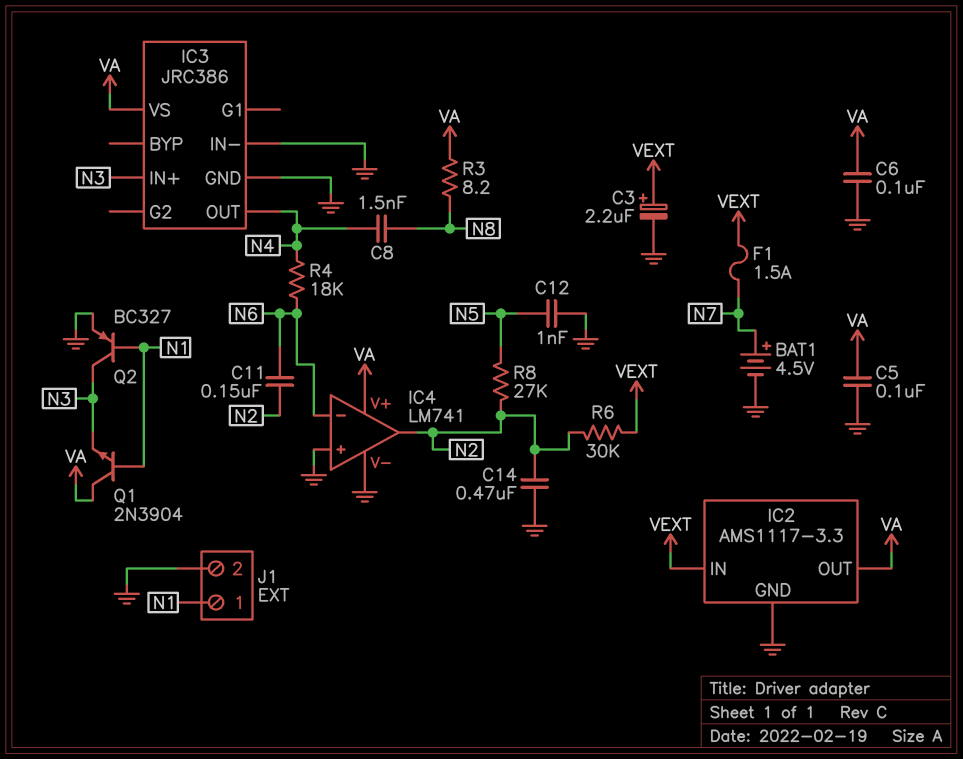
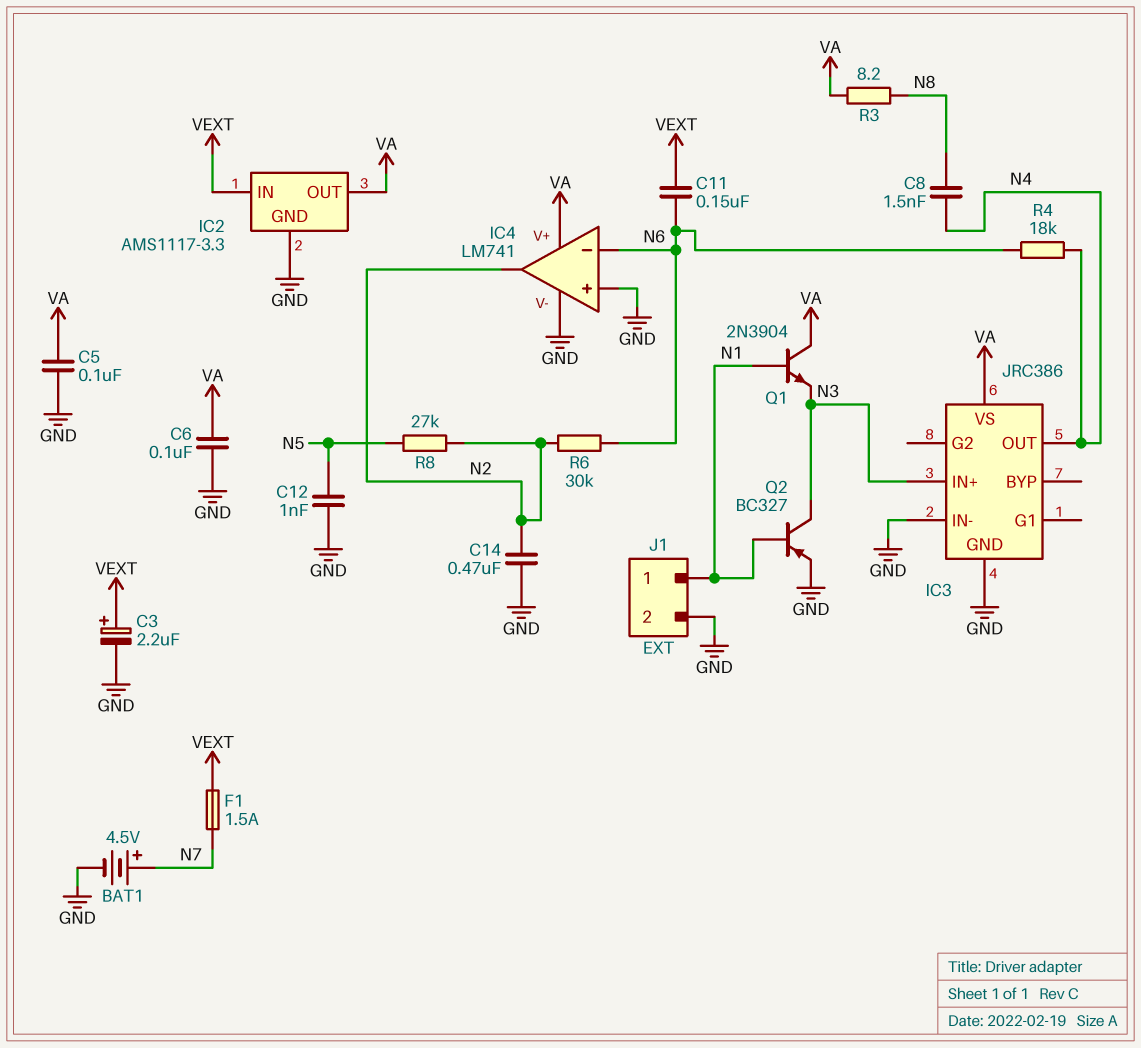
C11: 150nF (N2, N6) -> 150nF (N6, VEXT)
R6: 30k (N2, VEXT) -> 30k (N2, N6)

